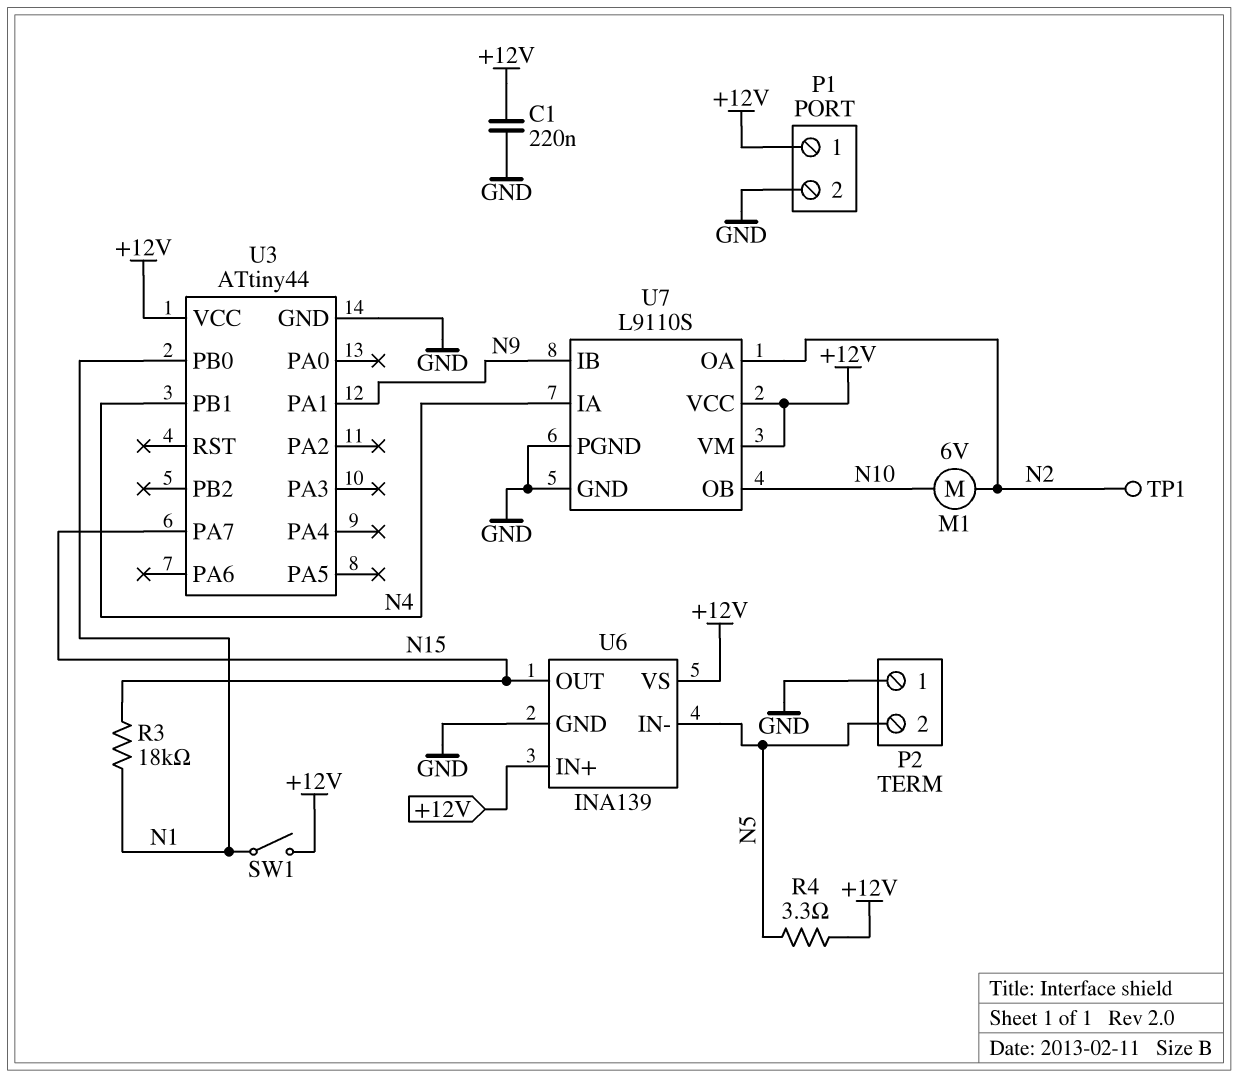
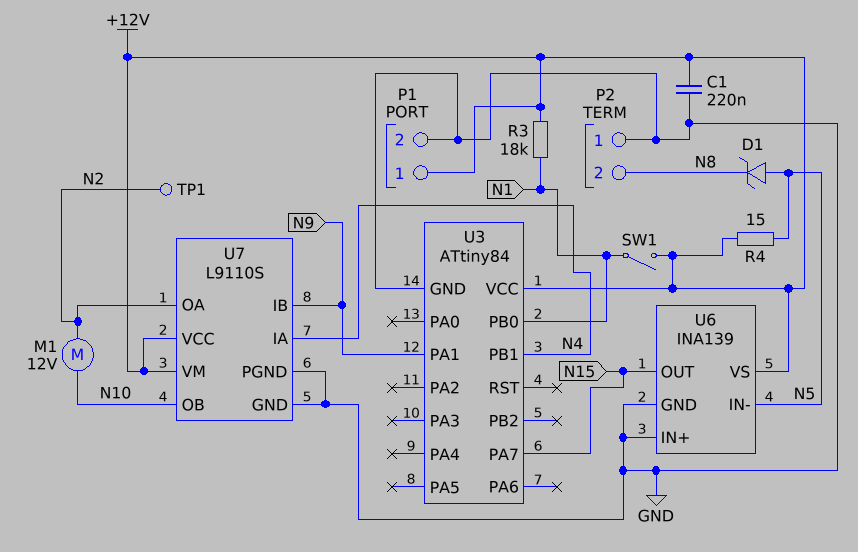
D1: none -> zener (A N5, K N8)
M1: motor 6V (N2, N10) -> motor 12V (N2, N10)
P2 pin 2: N5 -> N8
R3: 18k (N1, N15) -> 18k (+12V, N1)
R4: 3.3 (+12V, N5) -> 15 (+12V, N5)
U3: ATtiny44 -> ATtiny84
U6 pin IN+: +12V -> GND

